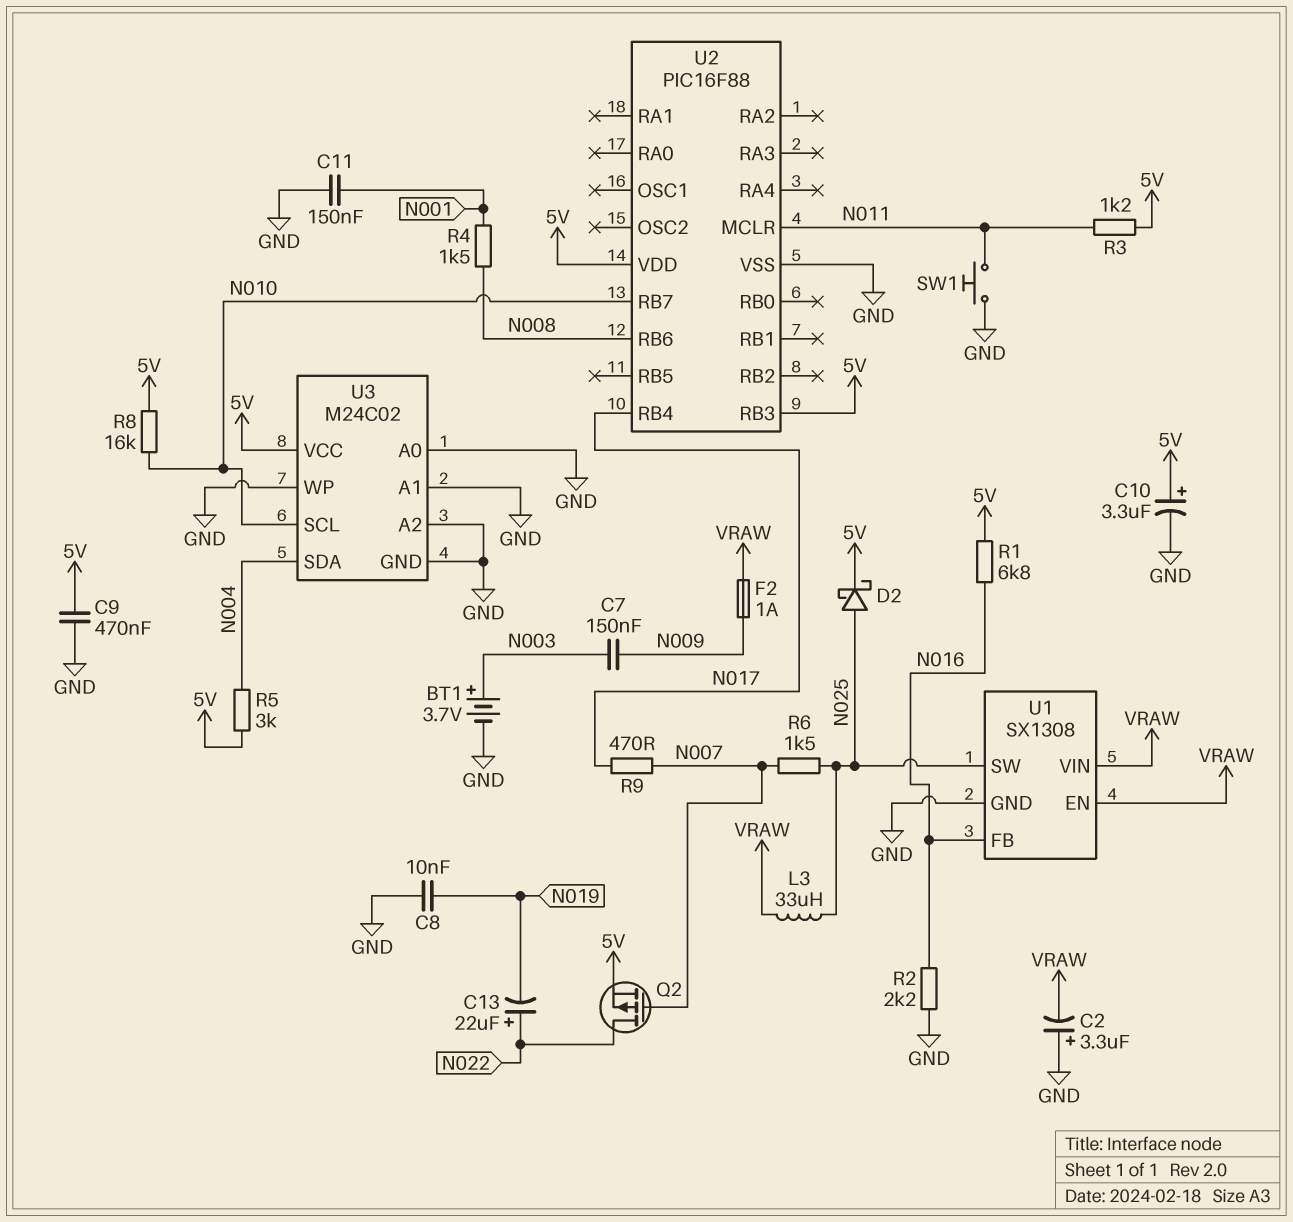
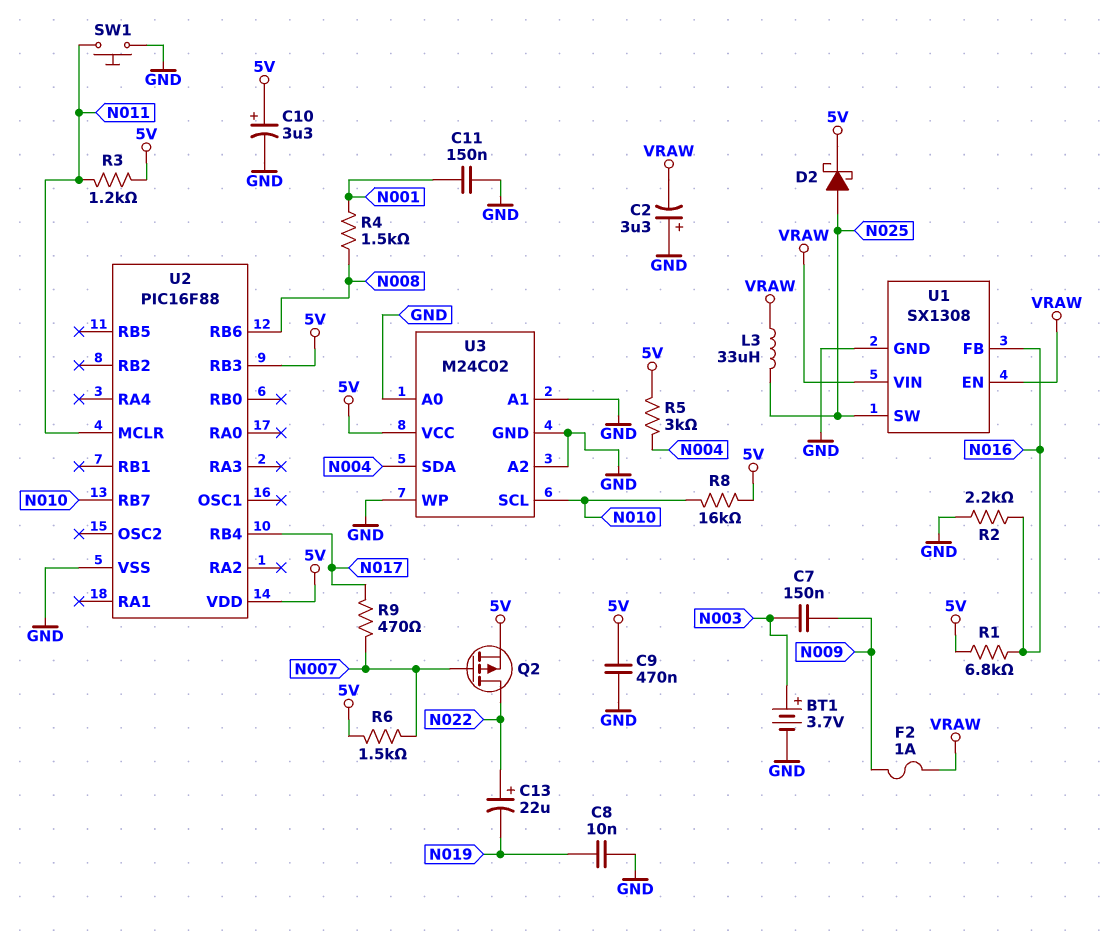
R6: 1.5k (N007, N025) -> 1.5k (5V, N007)

